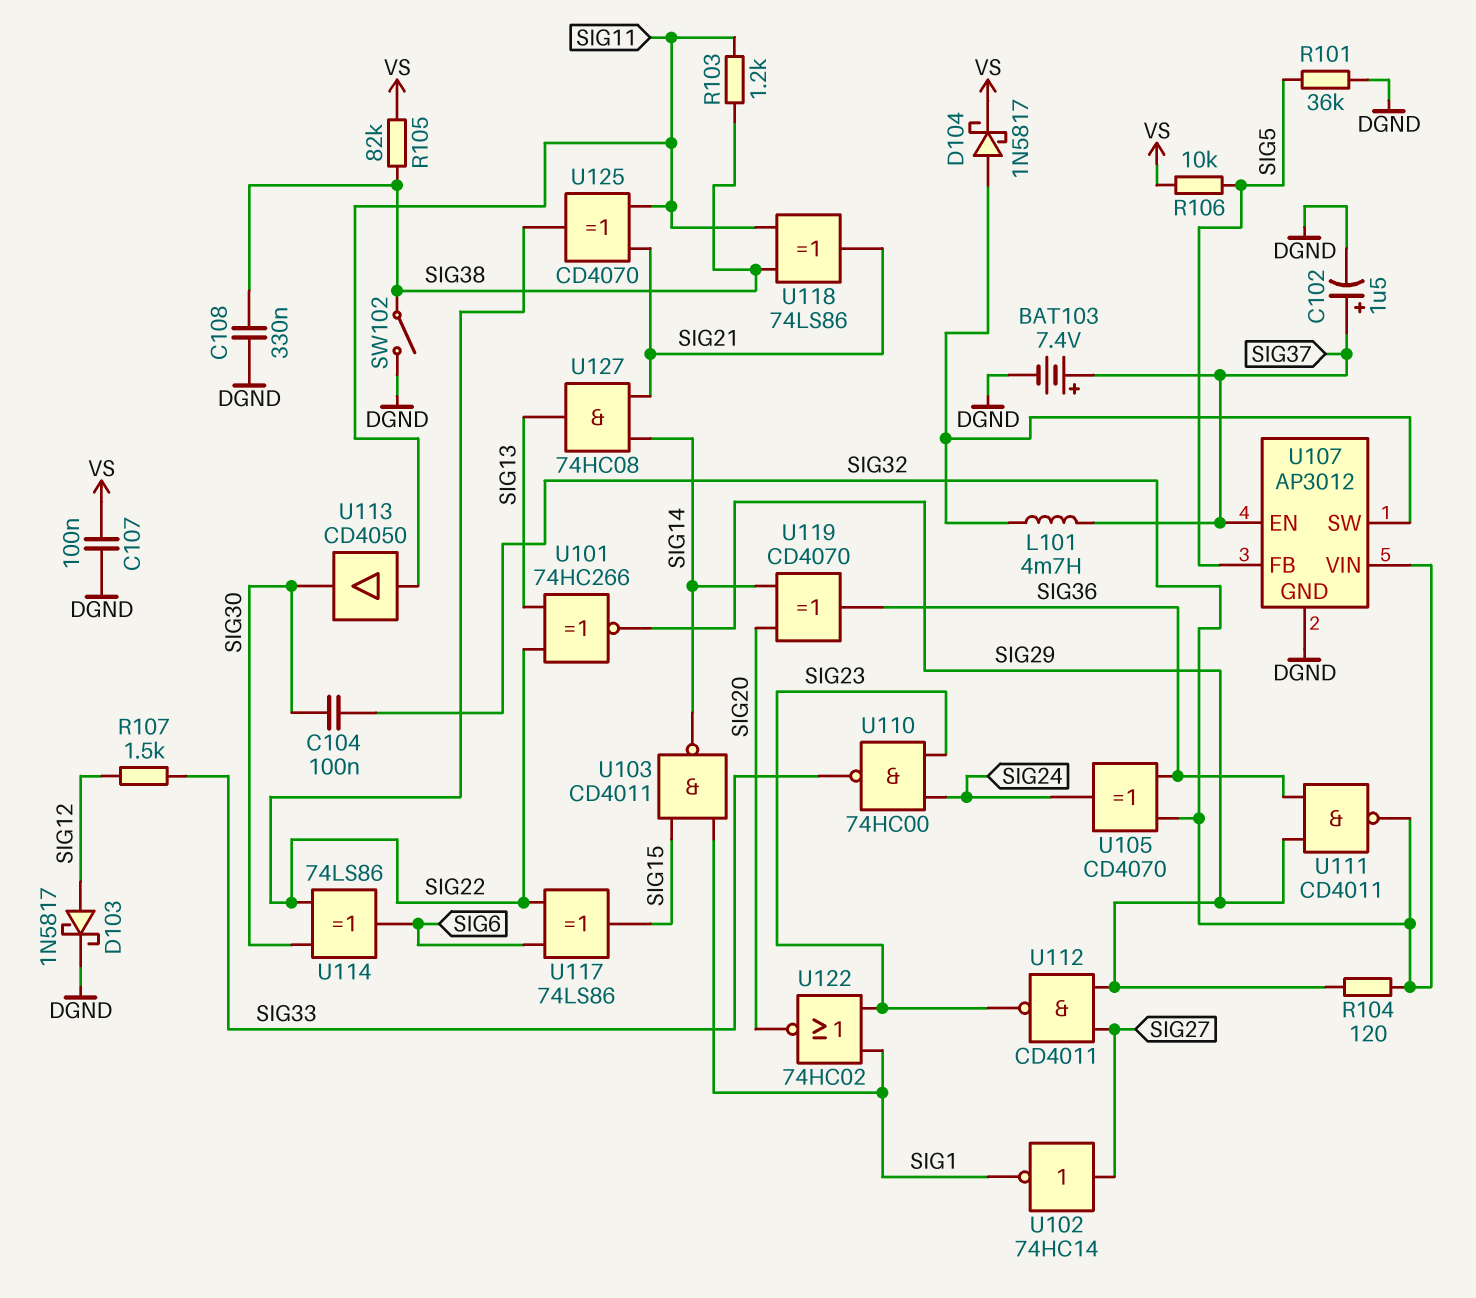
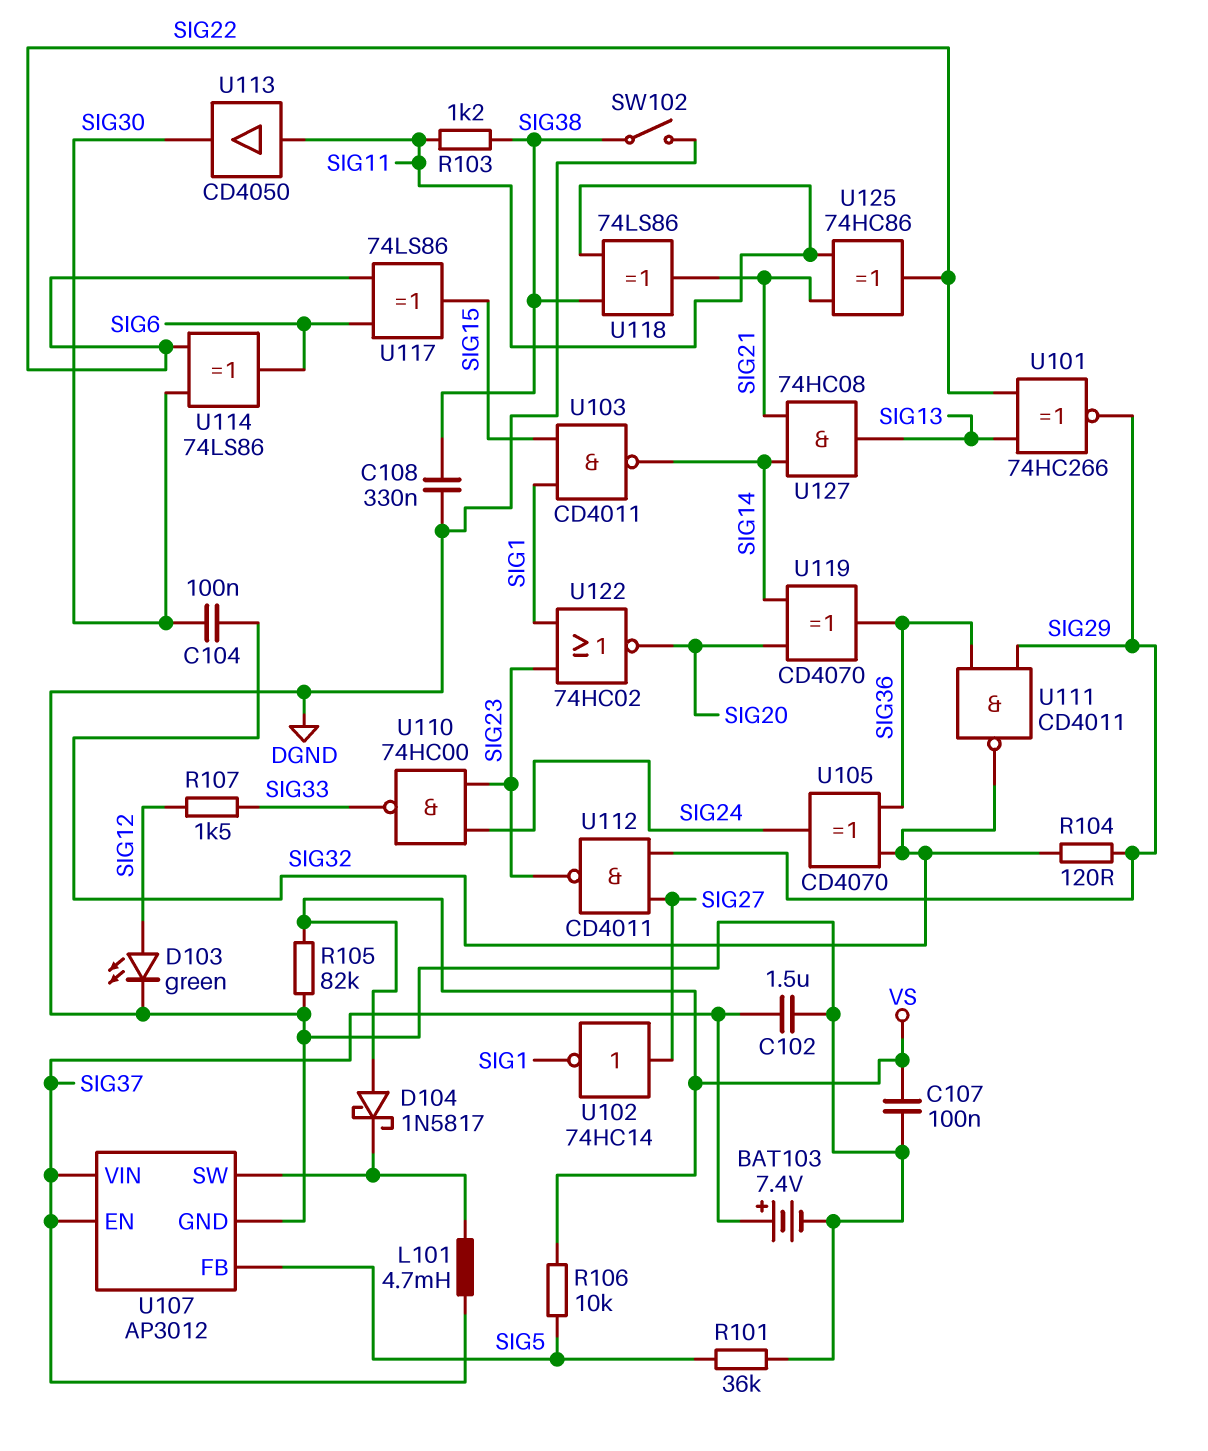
C102: 1.5uF (plus SIG37, minus DGND) -> 1.5uF (DGND, SIG37)
D103: schottky 1N5817 (A SIG12, K DGND) -> LED green (A SIG12, K DGND)
D104: schottky 1N5817 (A U107/SW, K VS) -> schottky 1N5817 (A VS, K U107/SW)
R105: 82k (SIG38, VS) -> 82k (DGND, VS)
U107 pin VIN: SIG32 -> SIG37
U125: XOR CD4070 (in SIG11, in SIG21, out SIG22) -> XOR 74HC86 (in SIG11, in SIG21, out SIG22)

